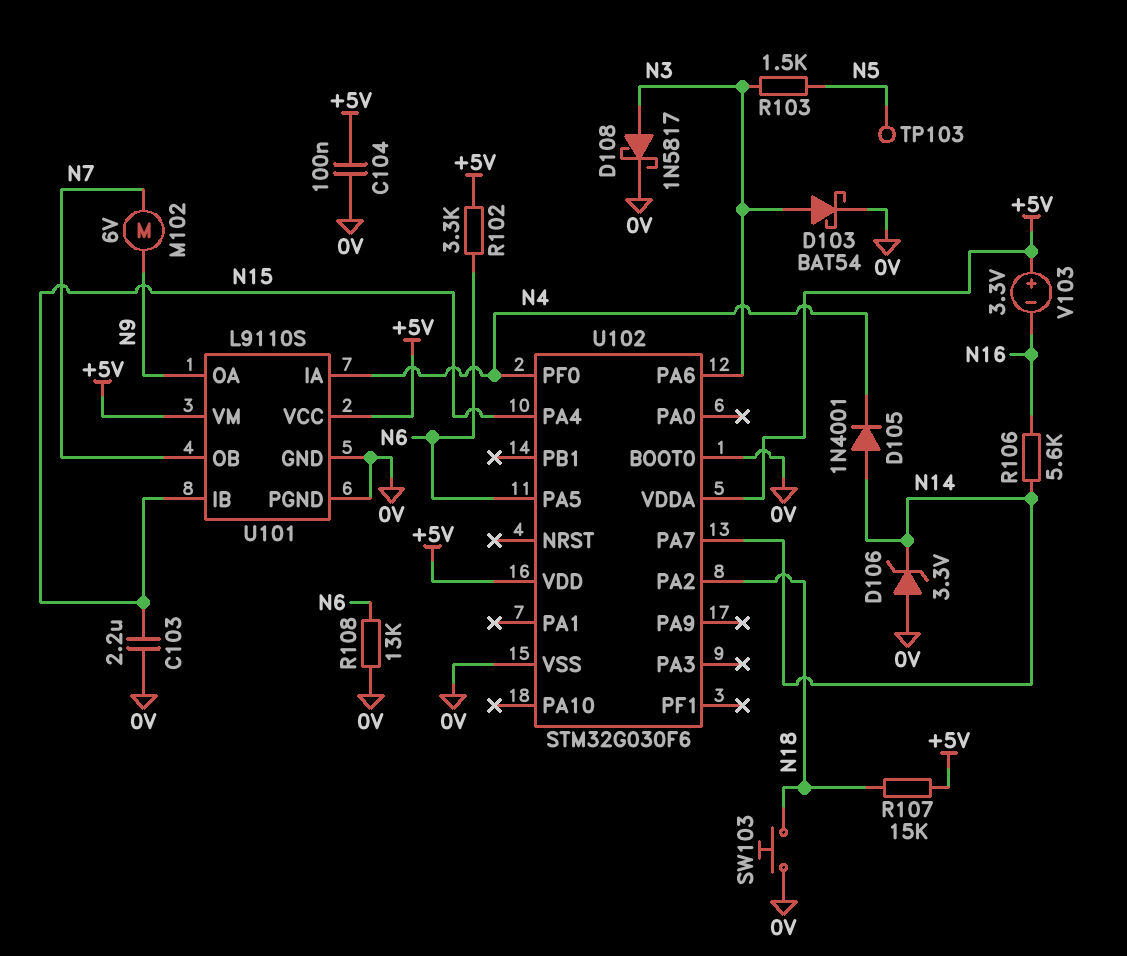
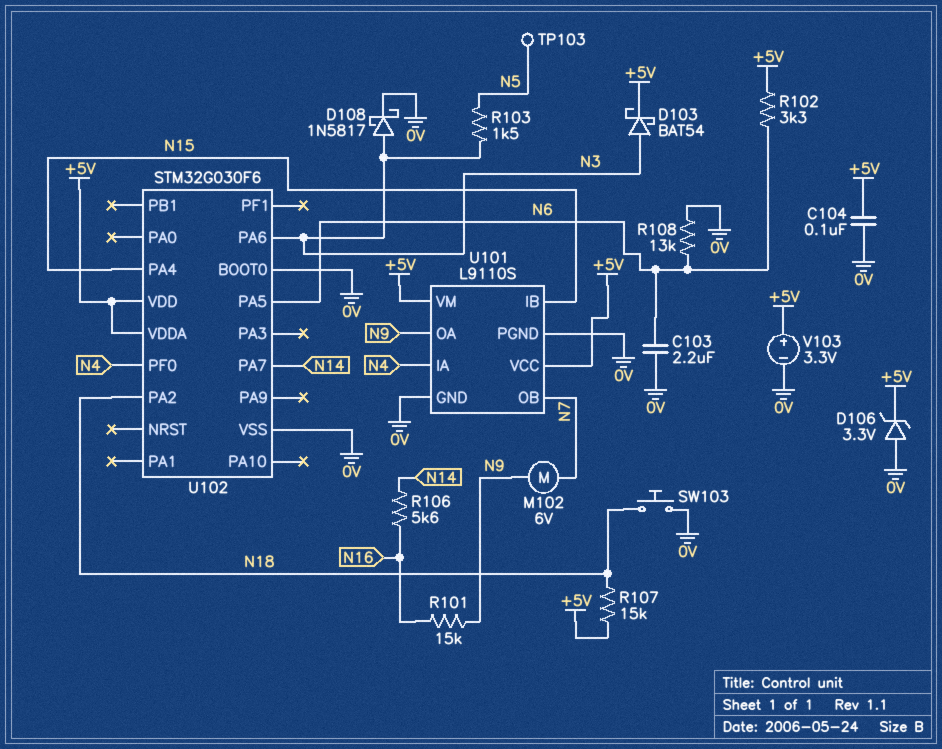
C103: 2.2uF (0V, N15) -> 2.2uF (0V, N6)
D103: schottky BAT54 (A N3, K 0V) -> schottky BAT54 (A N3, K +5V)
D105: diode 1N4001 (A N14, K N4) -> none
D106: zener 3.3V (A 0V, K N14) -> zener 3.3V (A 0V, K +5V)
R101: none -> 15k (N9, N16)
V103: 3.3V (plus +5V, minus N16) -> 3.3V (plus +5V, minus 0V)

